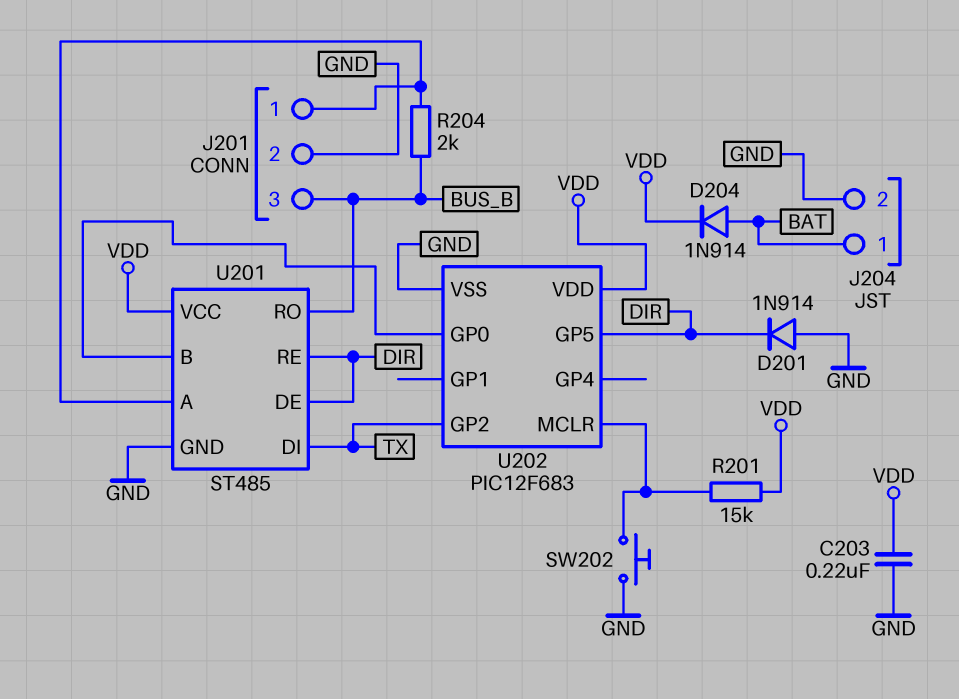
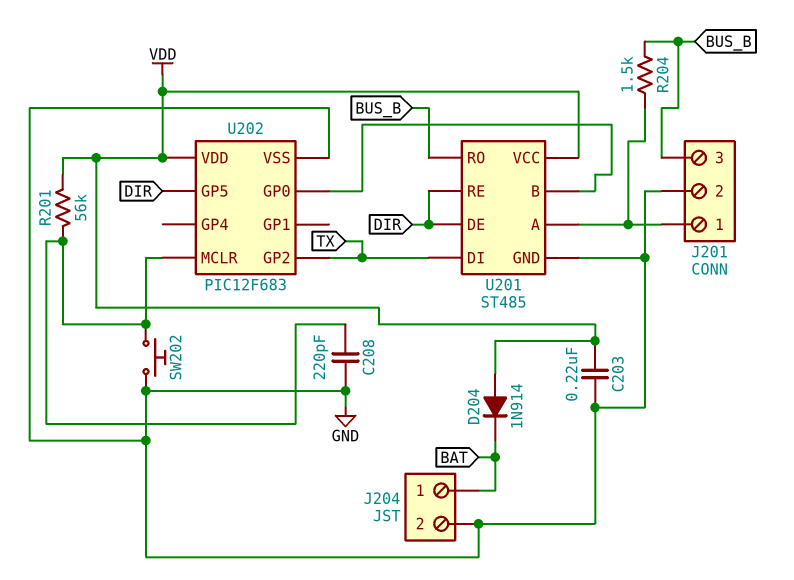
C208: none -> 220pF (GND, U202/MCLR)
D201: diode 1N914 (A GND, K DIR) -> none
D204: diode 1N914 (A BAT, K VDD) -> diode 1N914 (A VDD, K BAT)
R201: 15k (U202/MCLR, VDD) -> 56k (U202/MCLR, VDD)
R204: 2k (BUS_B, J201/1) -> 1.5k (BUS_B, J201/1)

